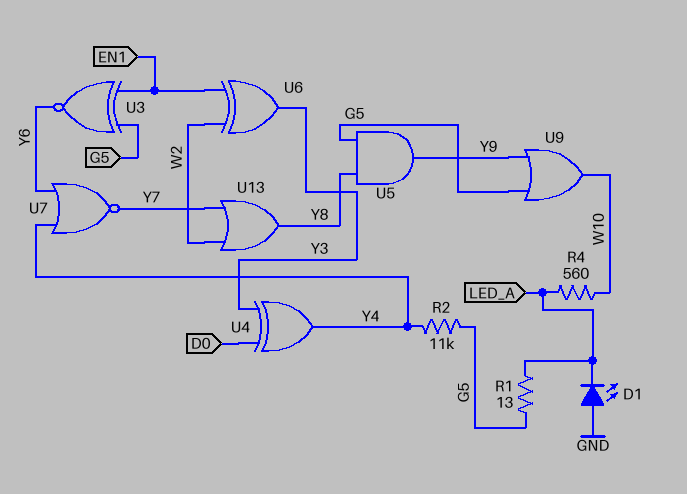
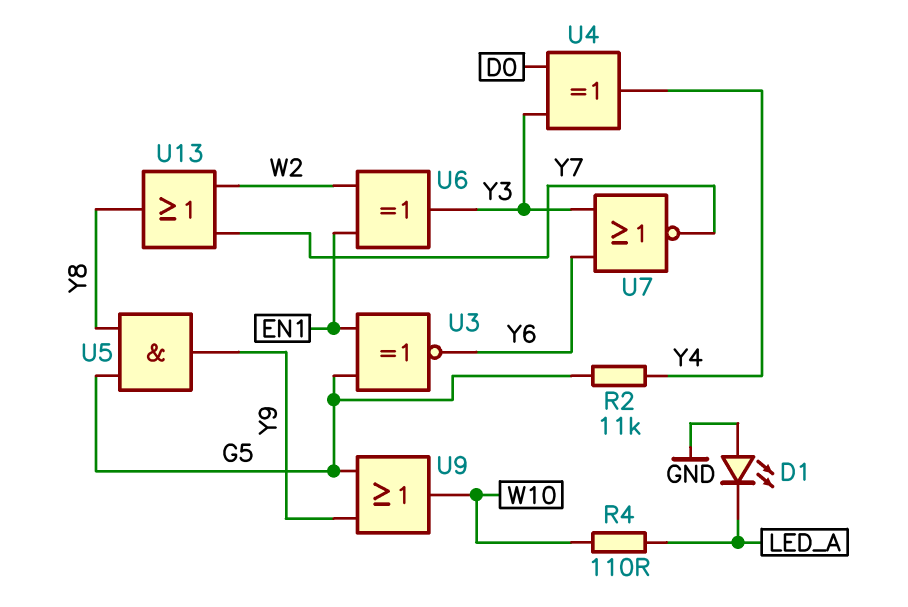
R1: 13 (G5, LED_A) -> none
R4: 560 (LED_A, W10) -> 110 (LED_A, W10)
U7: NOR (in Y4, in Y6, out Y7) -> NOR (in Y3, in Y6, out Y7)

